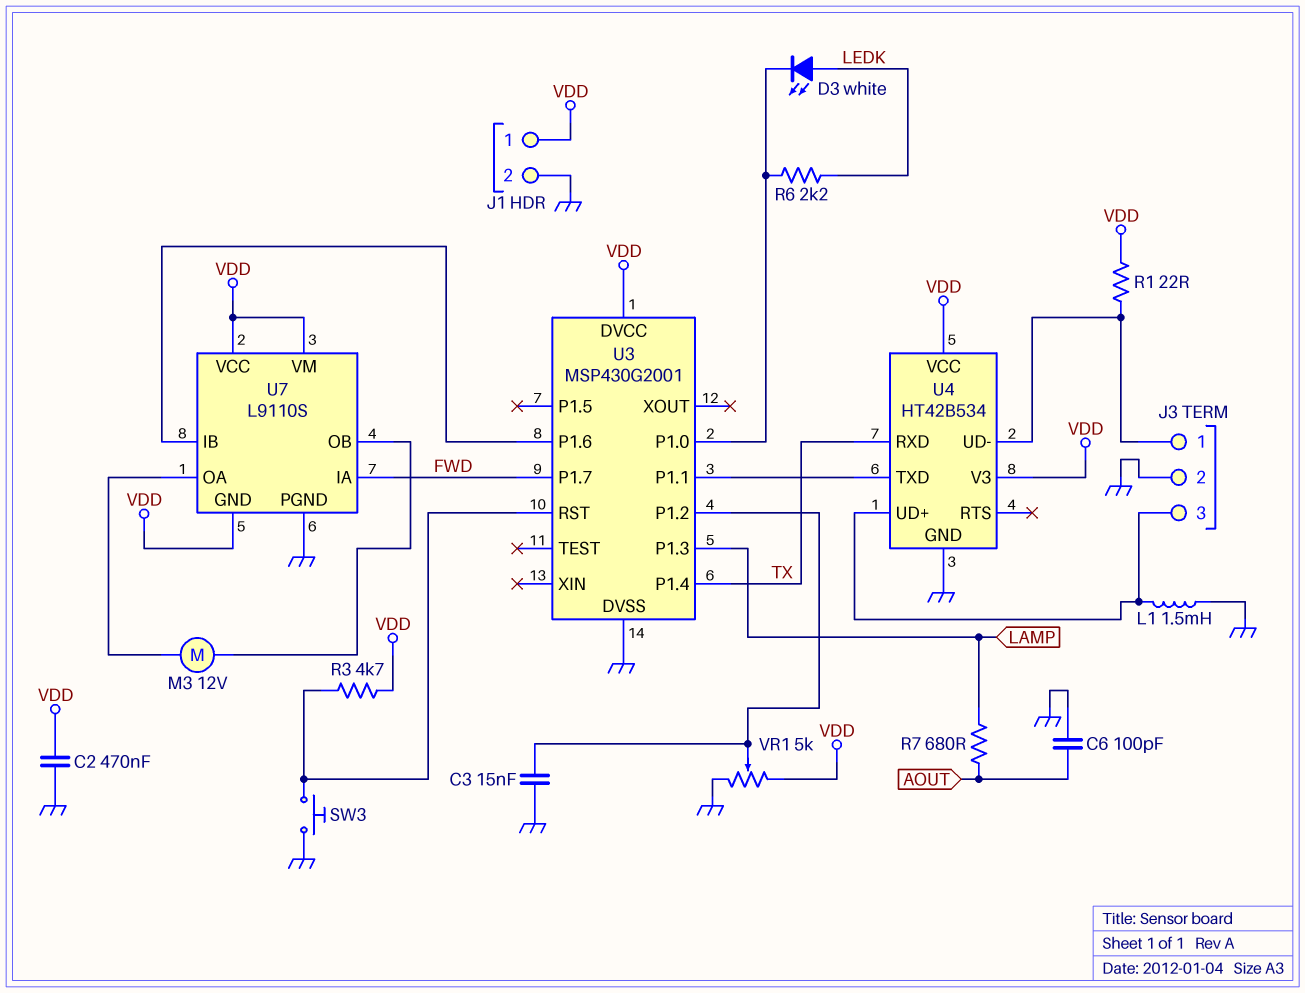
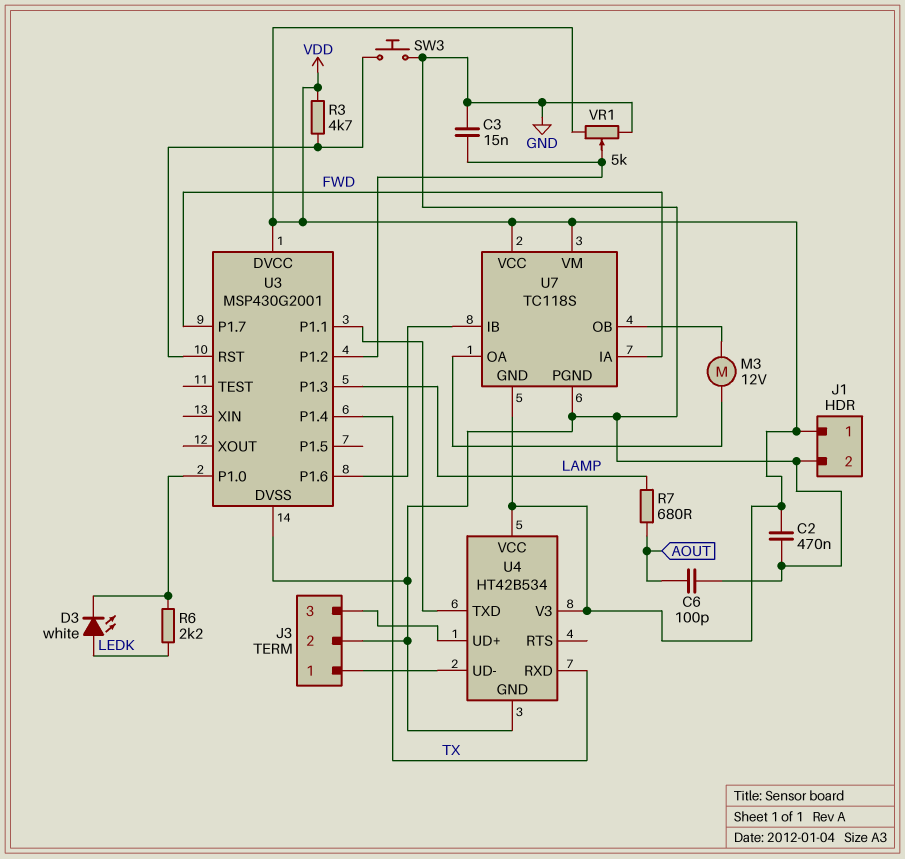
L1: 1.5mH (GND, J3/3) -> none
R1: 22 (J3/1, VDD) -> none
U7: L9110S -> TC118S

